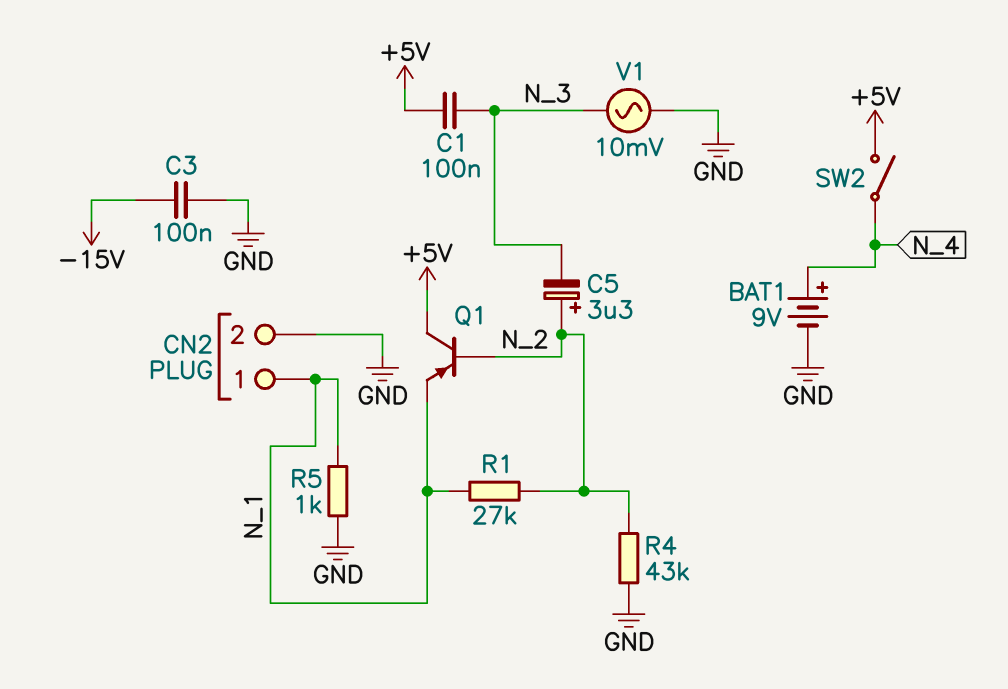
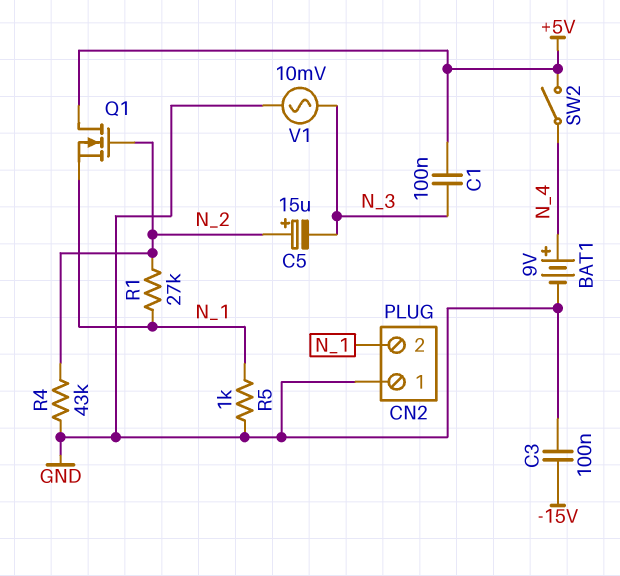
C5: 3.3uF (plus N_2, minus N_3) -> 15uF (plus N_2, minus N_3)
CN2 pin 1: N_1 -> GND
CN2 pin 2: GND -> N_1
Q1: PNP (B N_2, C +5V, E N_1) -> NMOS (G N_2, D +5V, S N_1)

